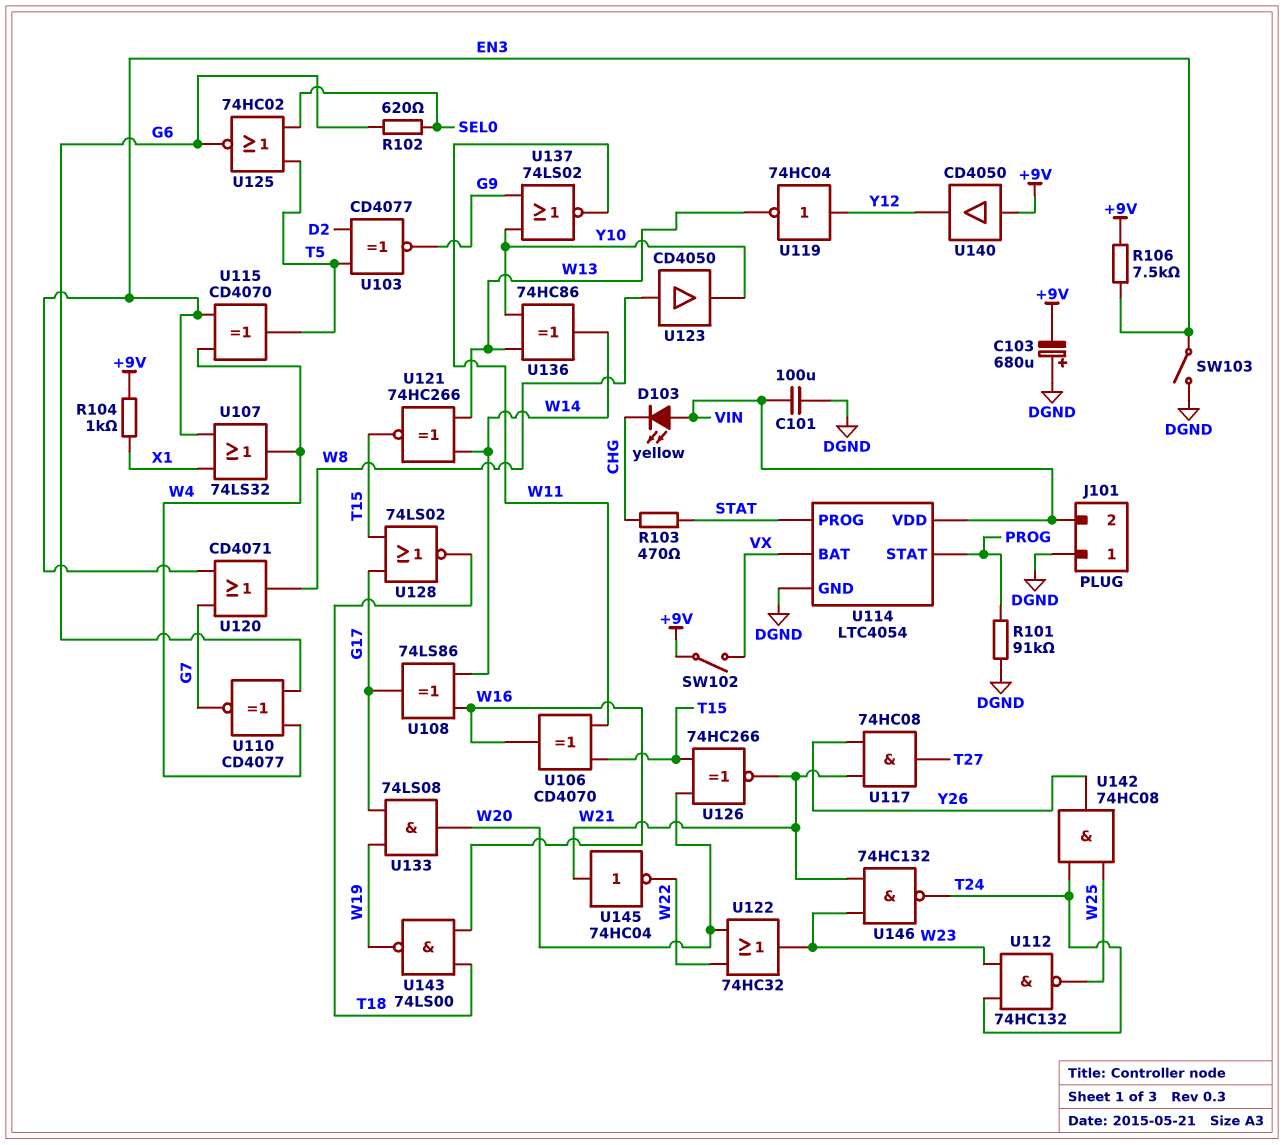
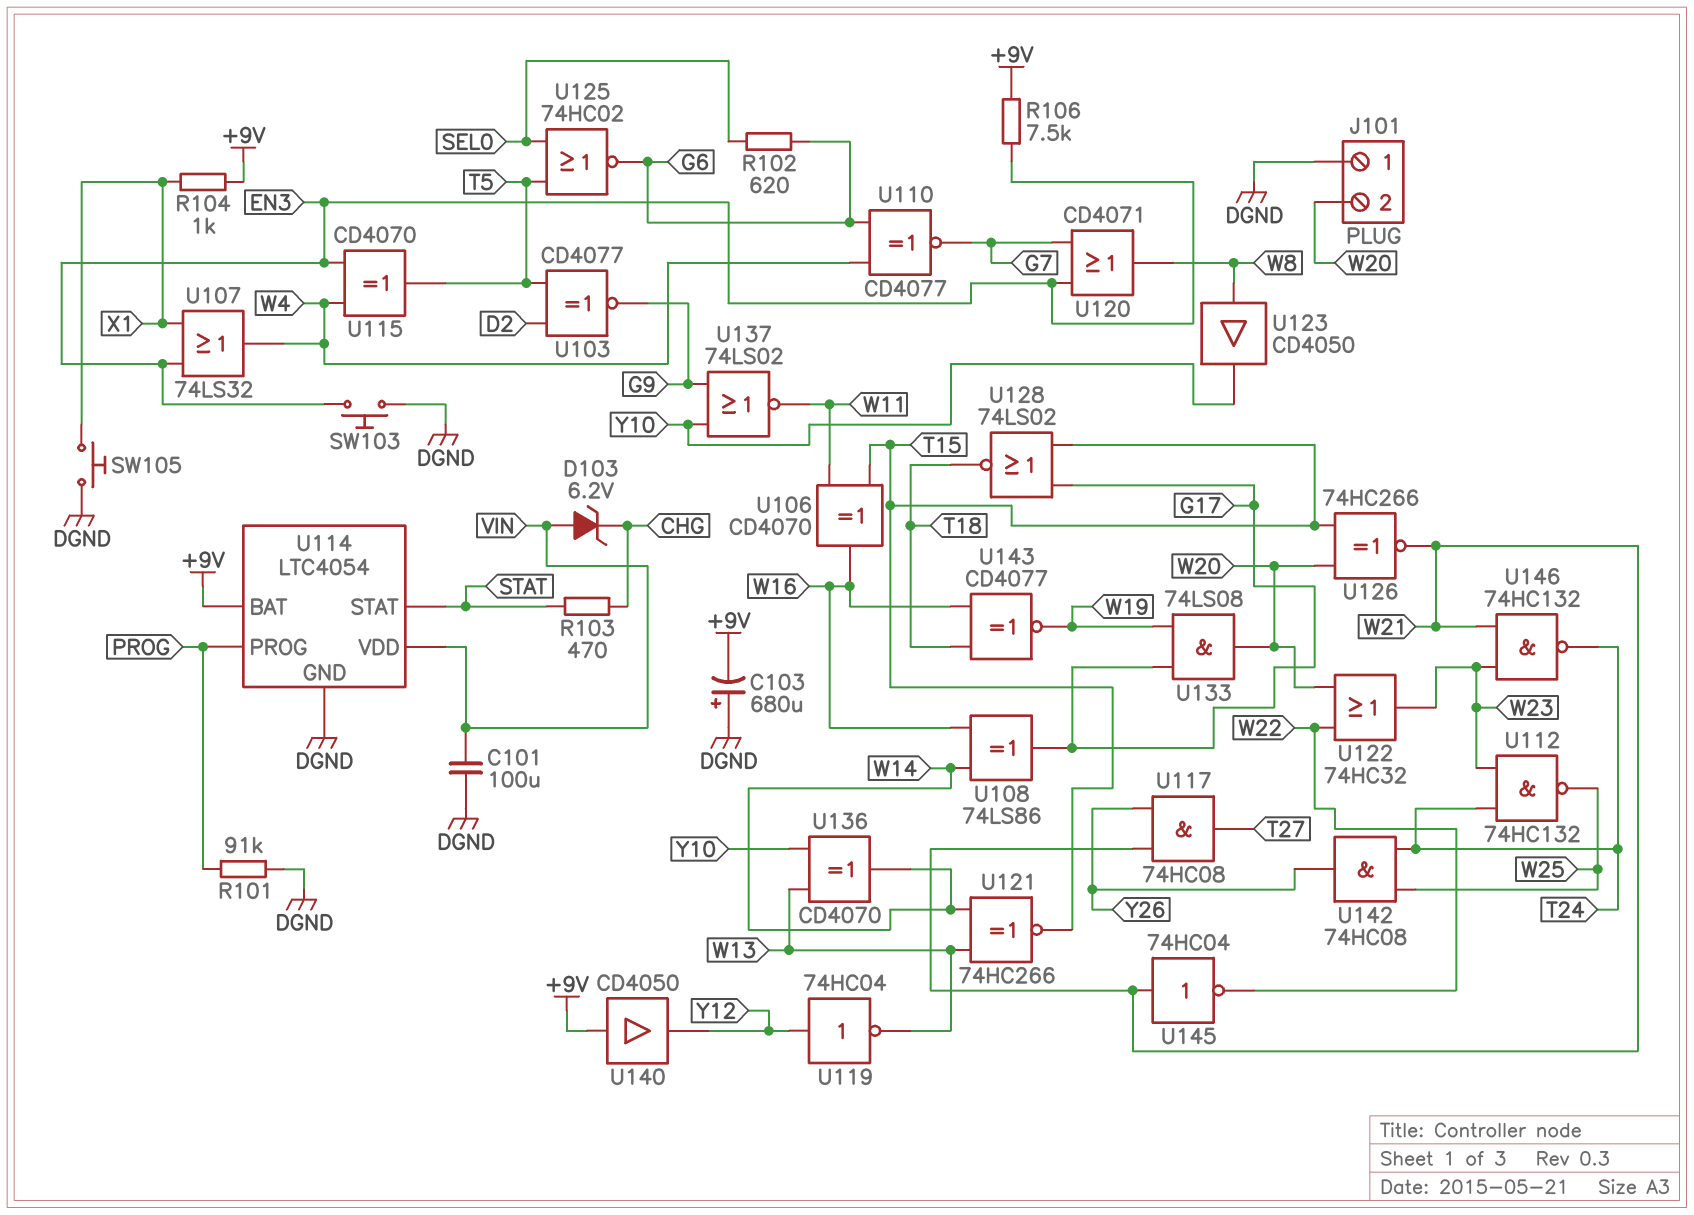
D103: LED yellow (A VIN, K CHG) -> zener 6.2V (A VIN, K CHG)
J101 pin 2: VIN -> W20
SW102: switch (+9V, VX) -> none
SW103: switch (DGND, EN3) -> button (DGND, EN3)
SW105: none -> button (DGND, X1)
U114 pin BAT: VX -> +9V
U114 pin PROG: STAT -> PROG
U114 pin STAT: PROG -> STAT
U136: XOR 74HC86 (in W13, in Y10, out W14) -> XOR CD4070 (in W13, in Y10, out W14)
U143: NAND 74LS00 (in T18, in W16, out W19) -> XNOR CD4077 (in T18, in W16, out W19)

